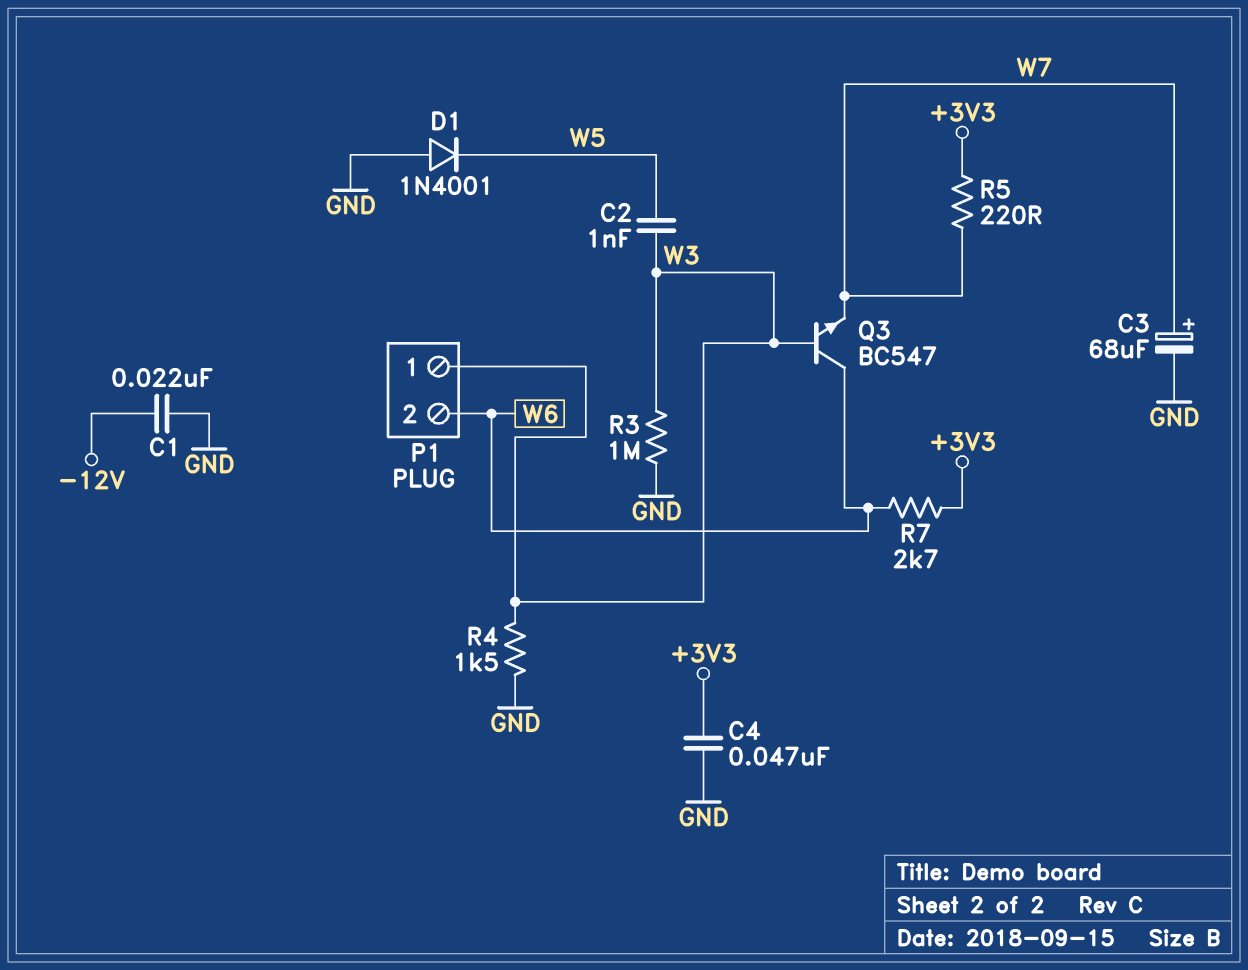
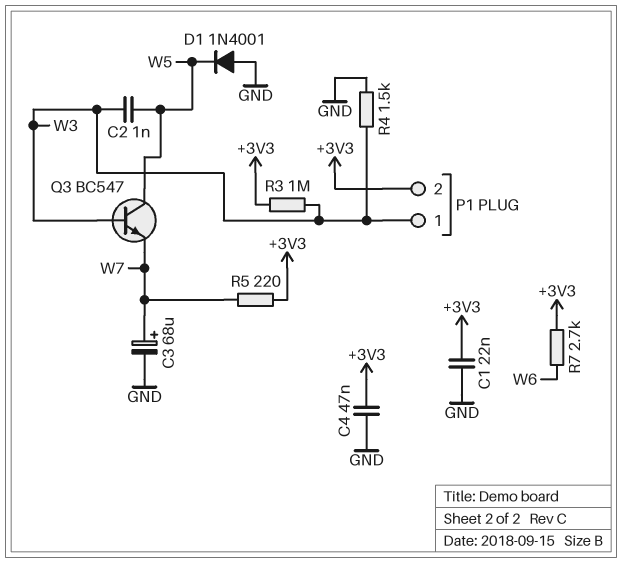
C1: 22nF (-12V, GND) -> 22nF (+3V3, GND)
P1 pin 2: W6 -> +3V3
Q3: NPN BC547 (B W3, C W6, E W7) -> NPN BC547 (B W3, C W5, E W7)
R3: 1M (GND, W3) -> 1M (+3V3, W3)

